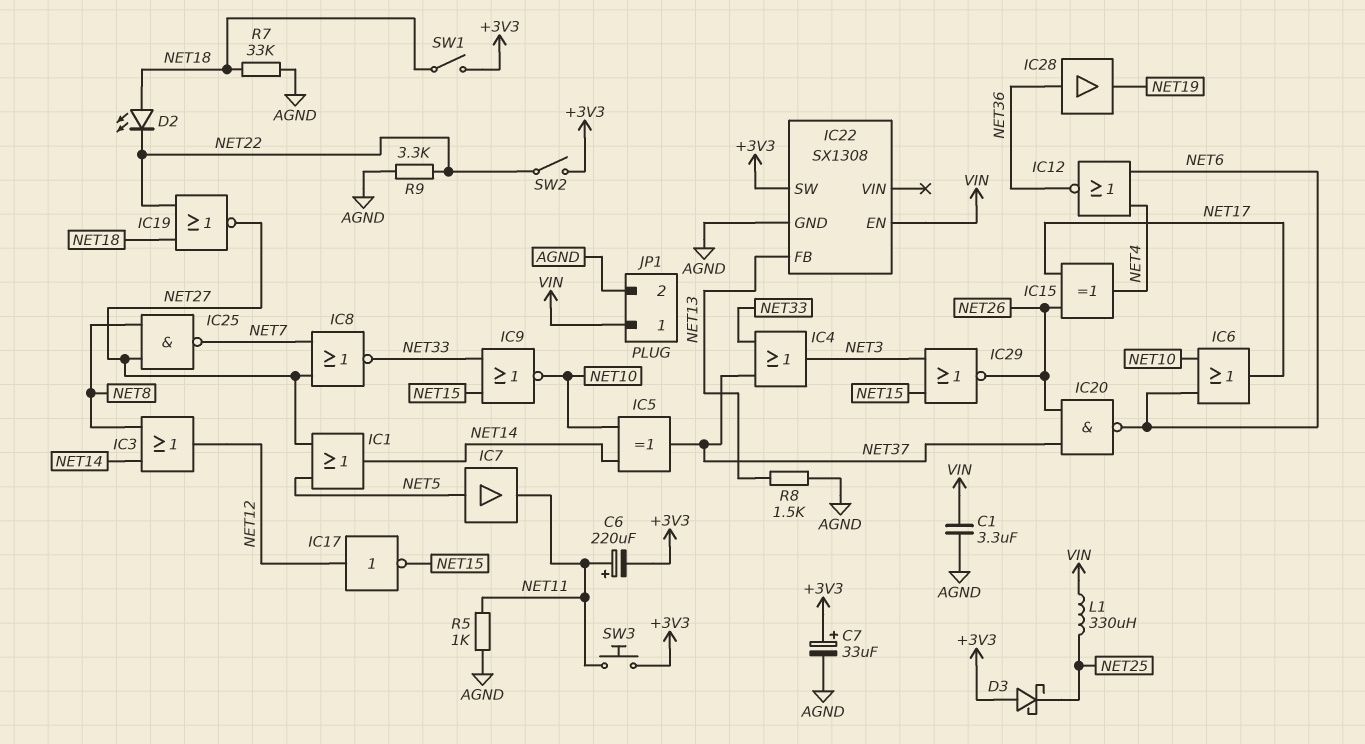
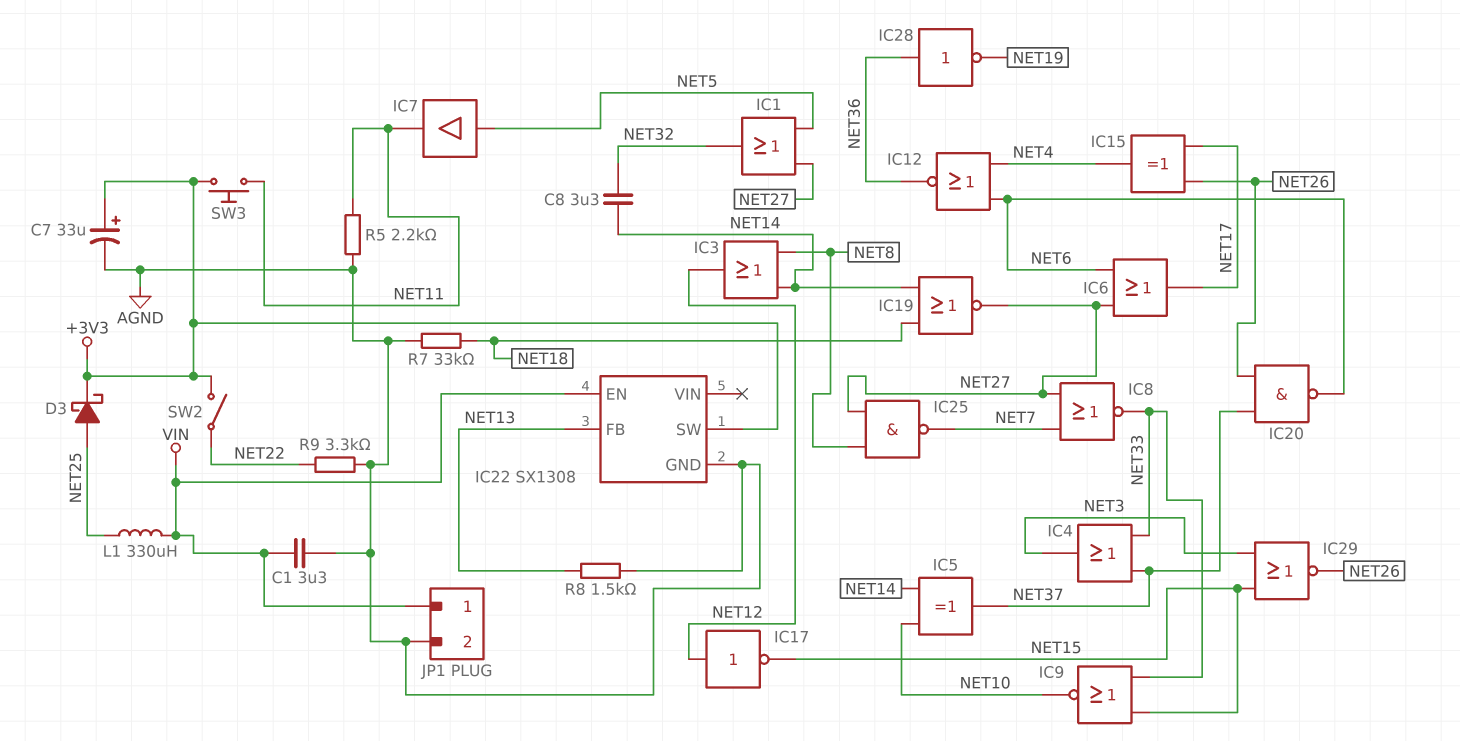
C6: 220uF (plus NET11, minus +3V3) -> none
C8: none -> 3.3uF (NET14, NET32)
D2: LED (A NET18, K NET22) -> none
D3: schottky (A +3V3, K NET25) -> schottky (A NET25, K +3V3)
IC1: OR (in NET5, in NET27, out NET14) -> OR (in NET5, in NET27, out NET32)
IC6: OR (in NET6, in NET10, out NET17) -> OR (in NET6, in NET27, out NET17)
IC19: NOR (in NET18, in NET22, out NET27) -> NOR (in NET14, in NET18, out NET27)
IC28: buffer (in NET36, out NET19) -> NOT (in NET36, out NET19)
R5: 1k (AGND, NET11) -> 2.2k (AGND, NET11)
SW1: switch (+3V3, NET18) -> none

